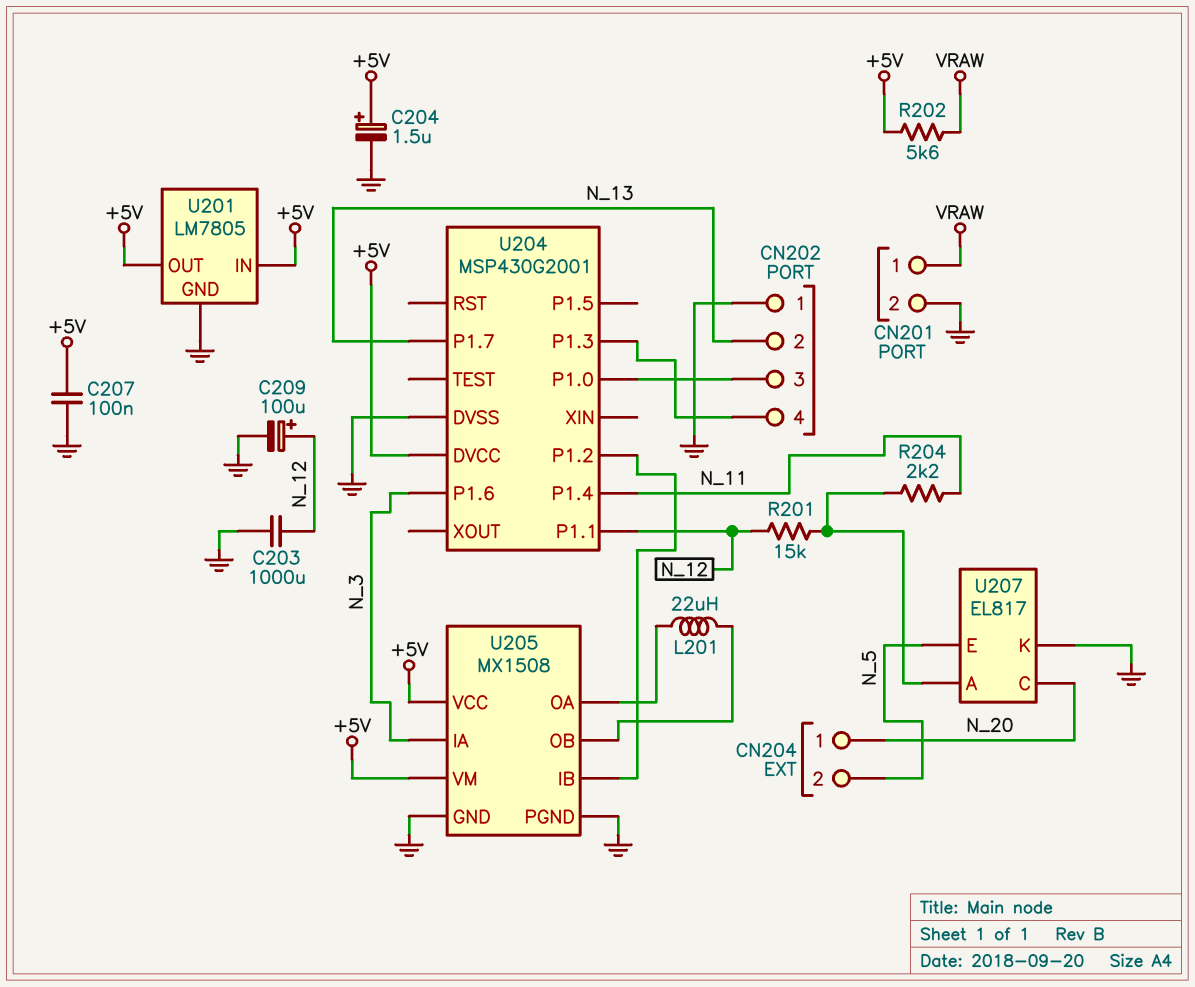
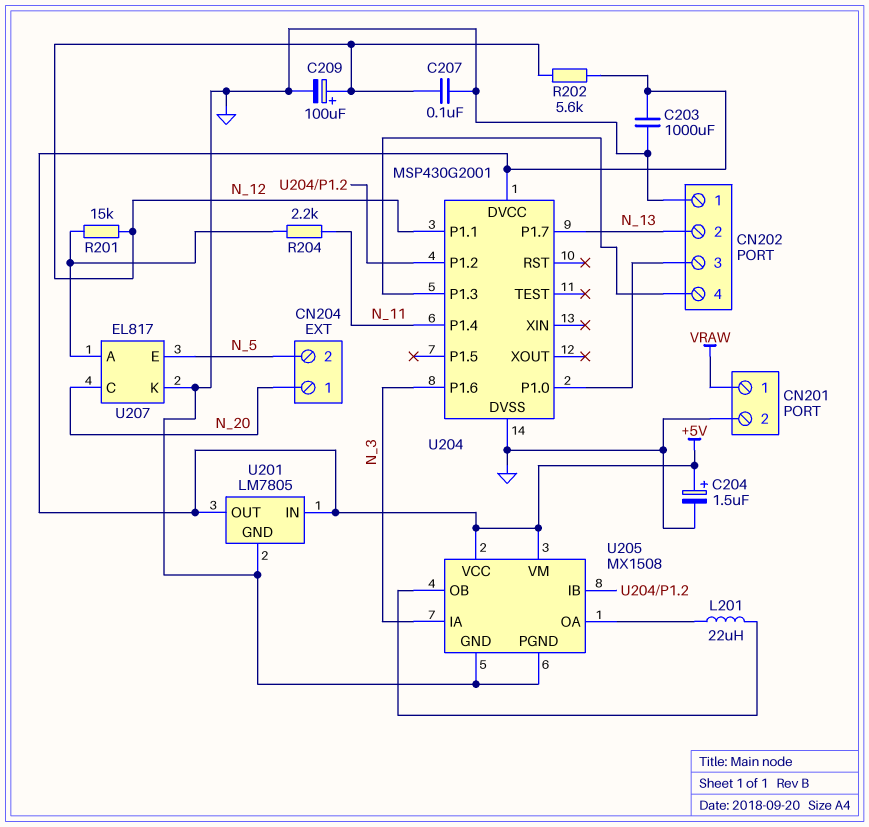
C203: 1000uF (GND, N_12) -> 1000uF (+5V, GND)
C207: 100nF (+5V, GND) -> 100nF (GND, N_12)
R202: 5.6k (+5V, VRAW) -> 5.6k (+5V, N_12)

